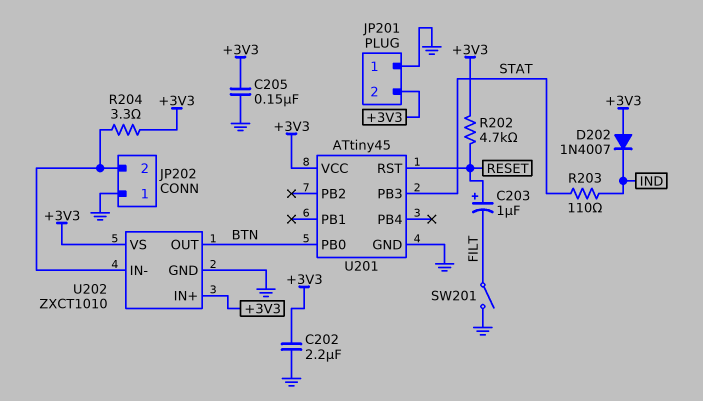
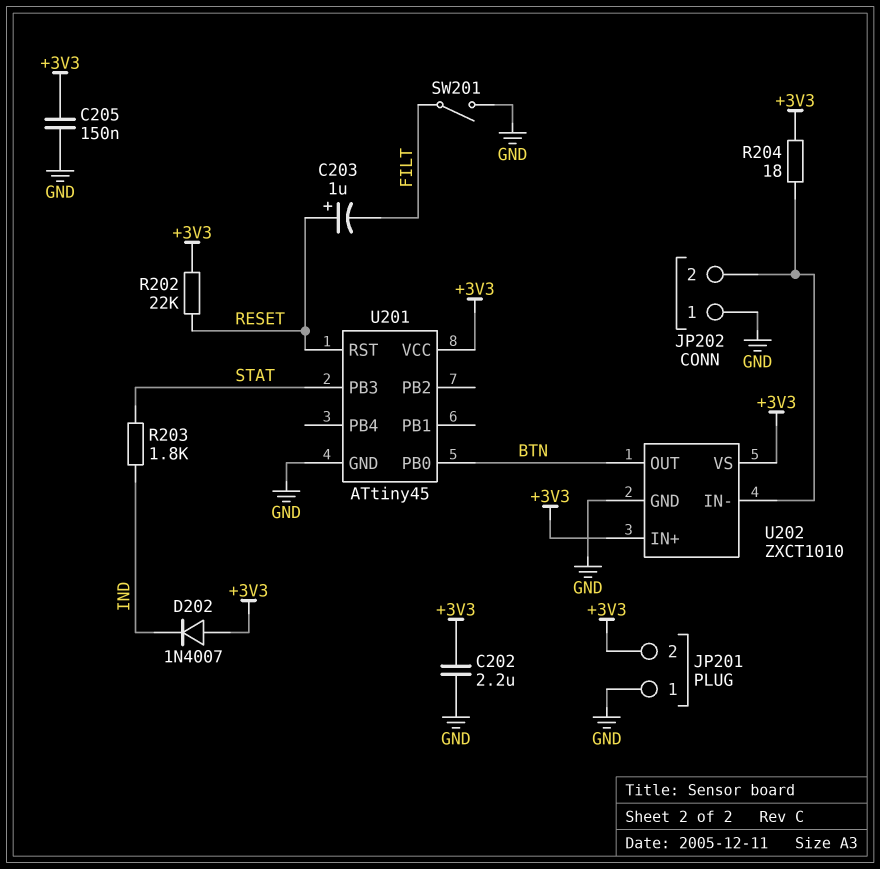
R202: 4.7k (+3V3, RESET) -> 22k (+3V3, RESET)
R203: 110 (IND, STAT) -> 1.8k (IND, STAT)
R204: 3.3 (+3V3, JP202/2) -> 18 (+3V3, JP202/2)

